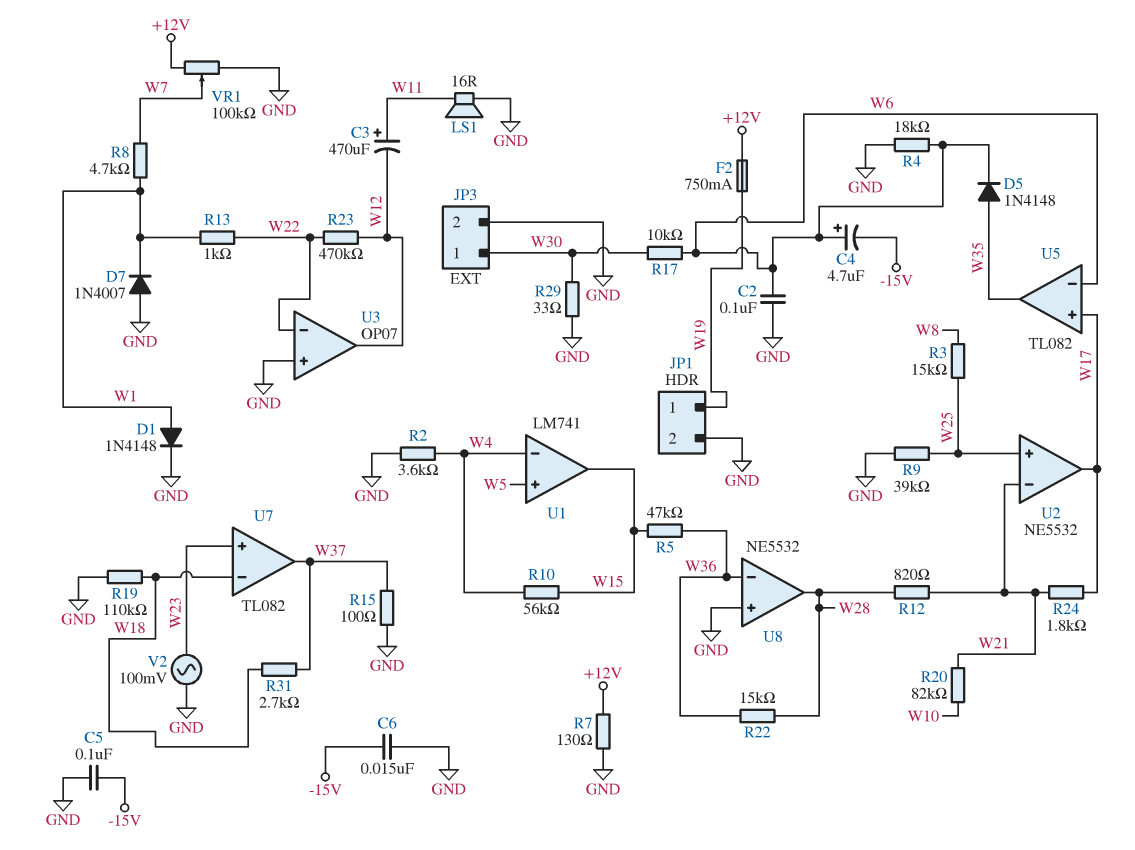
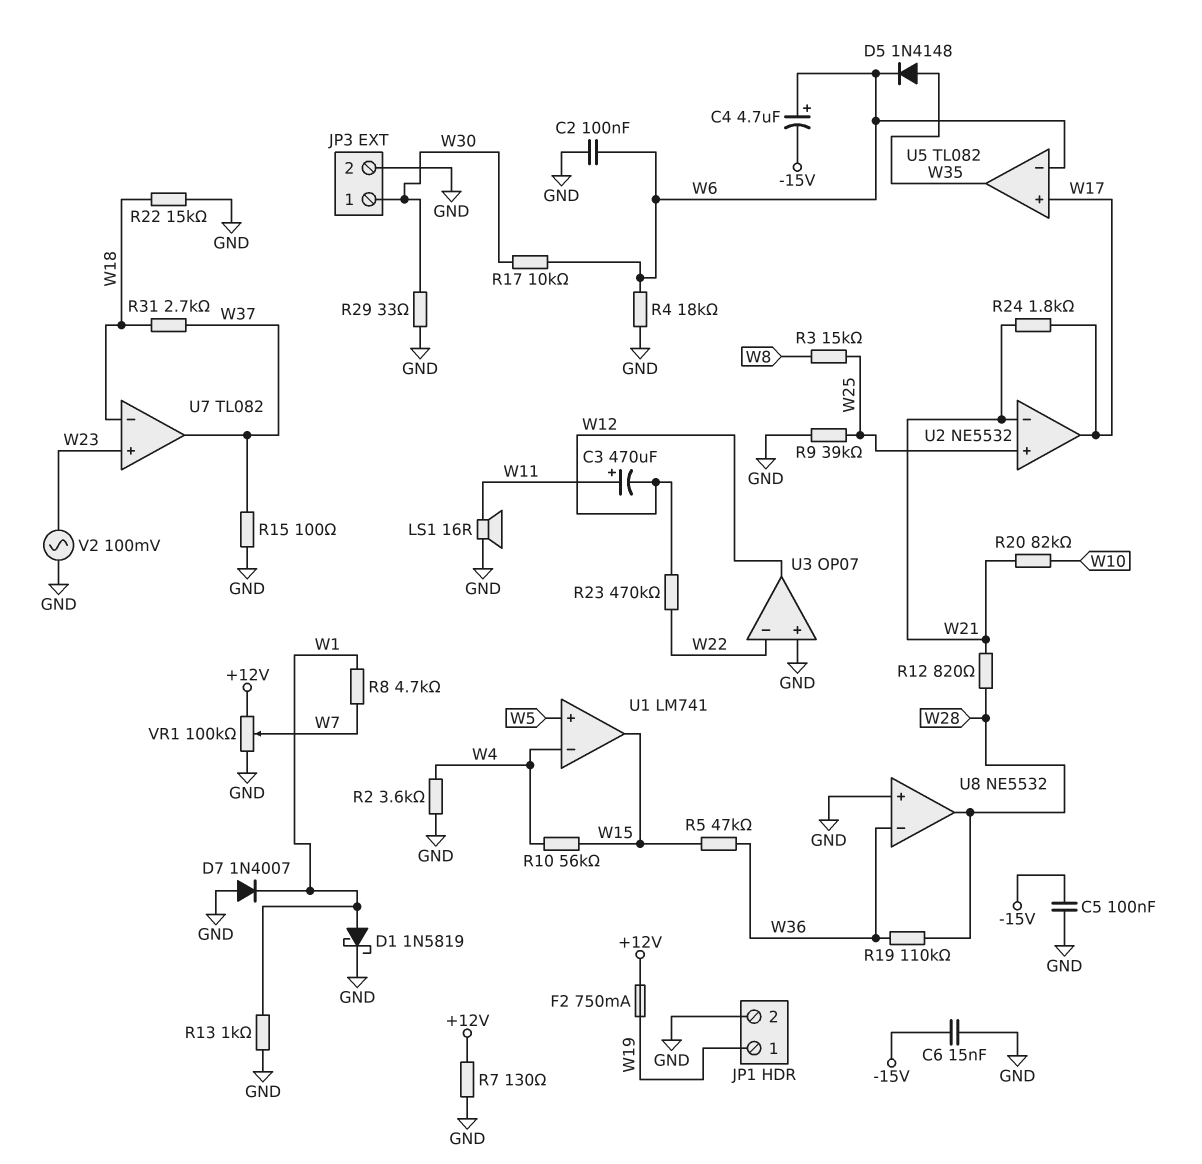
D1: diode 1N4148 (A W1, K GND) -> schottky 1N5819 (A W1, K GND)
R13: 1k (W1, W22) -> 1k (GND, W1)
R19: 110k (GND, W18) -> 110k (W28, W36)
R22: 15k (W28, W36) -> 15k (GND, W18)

